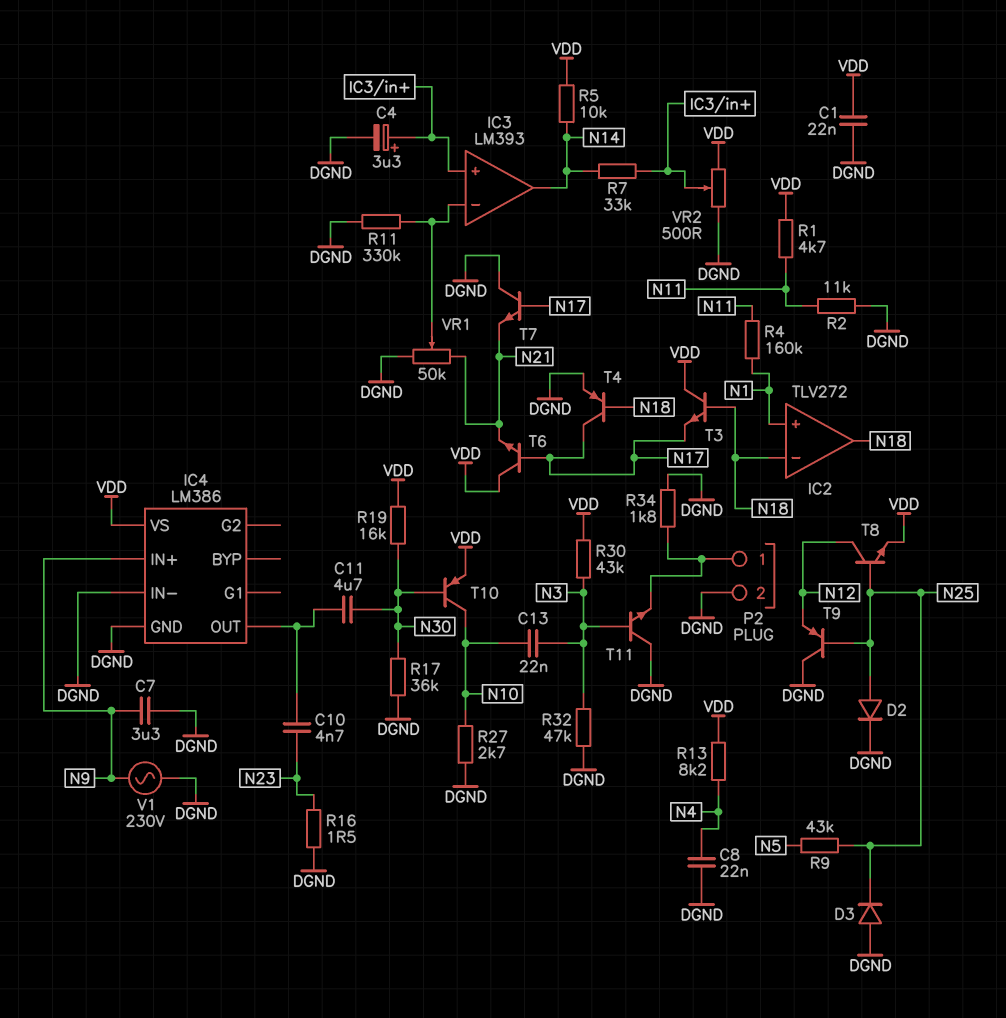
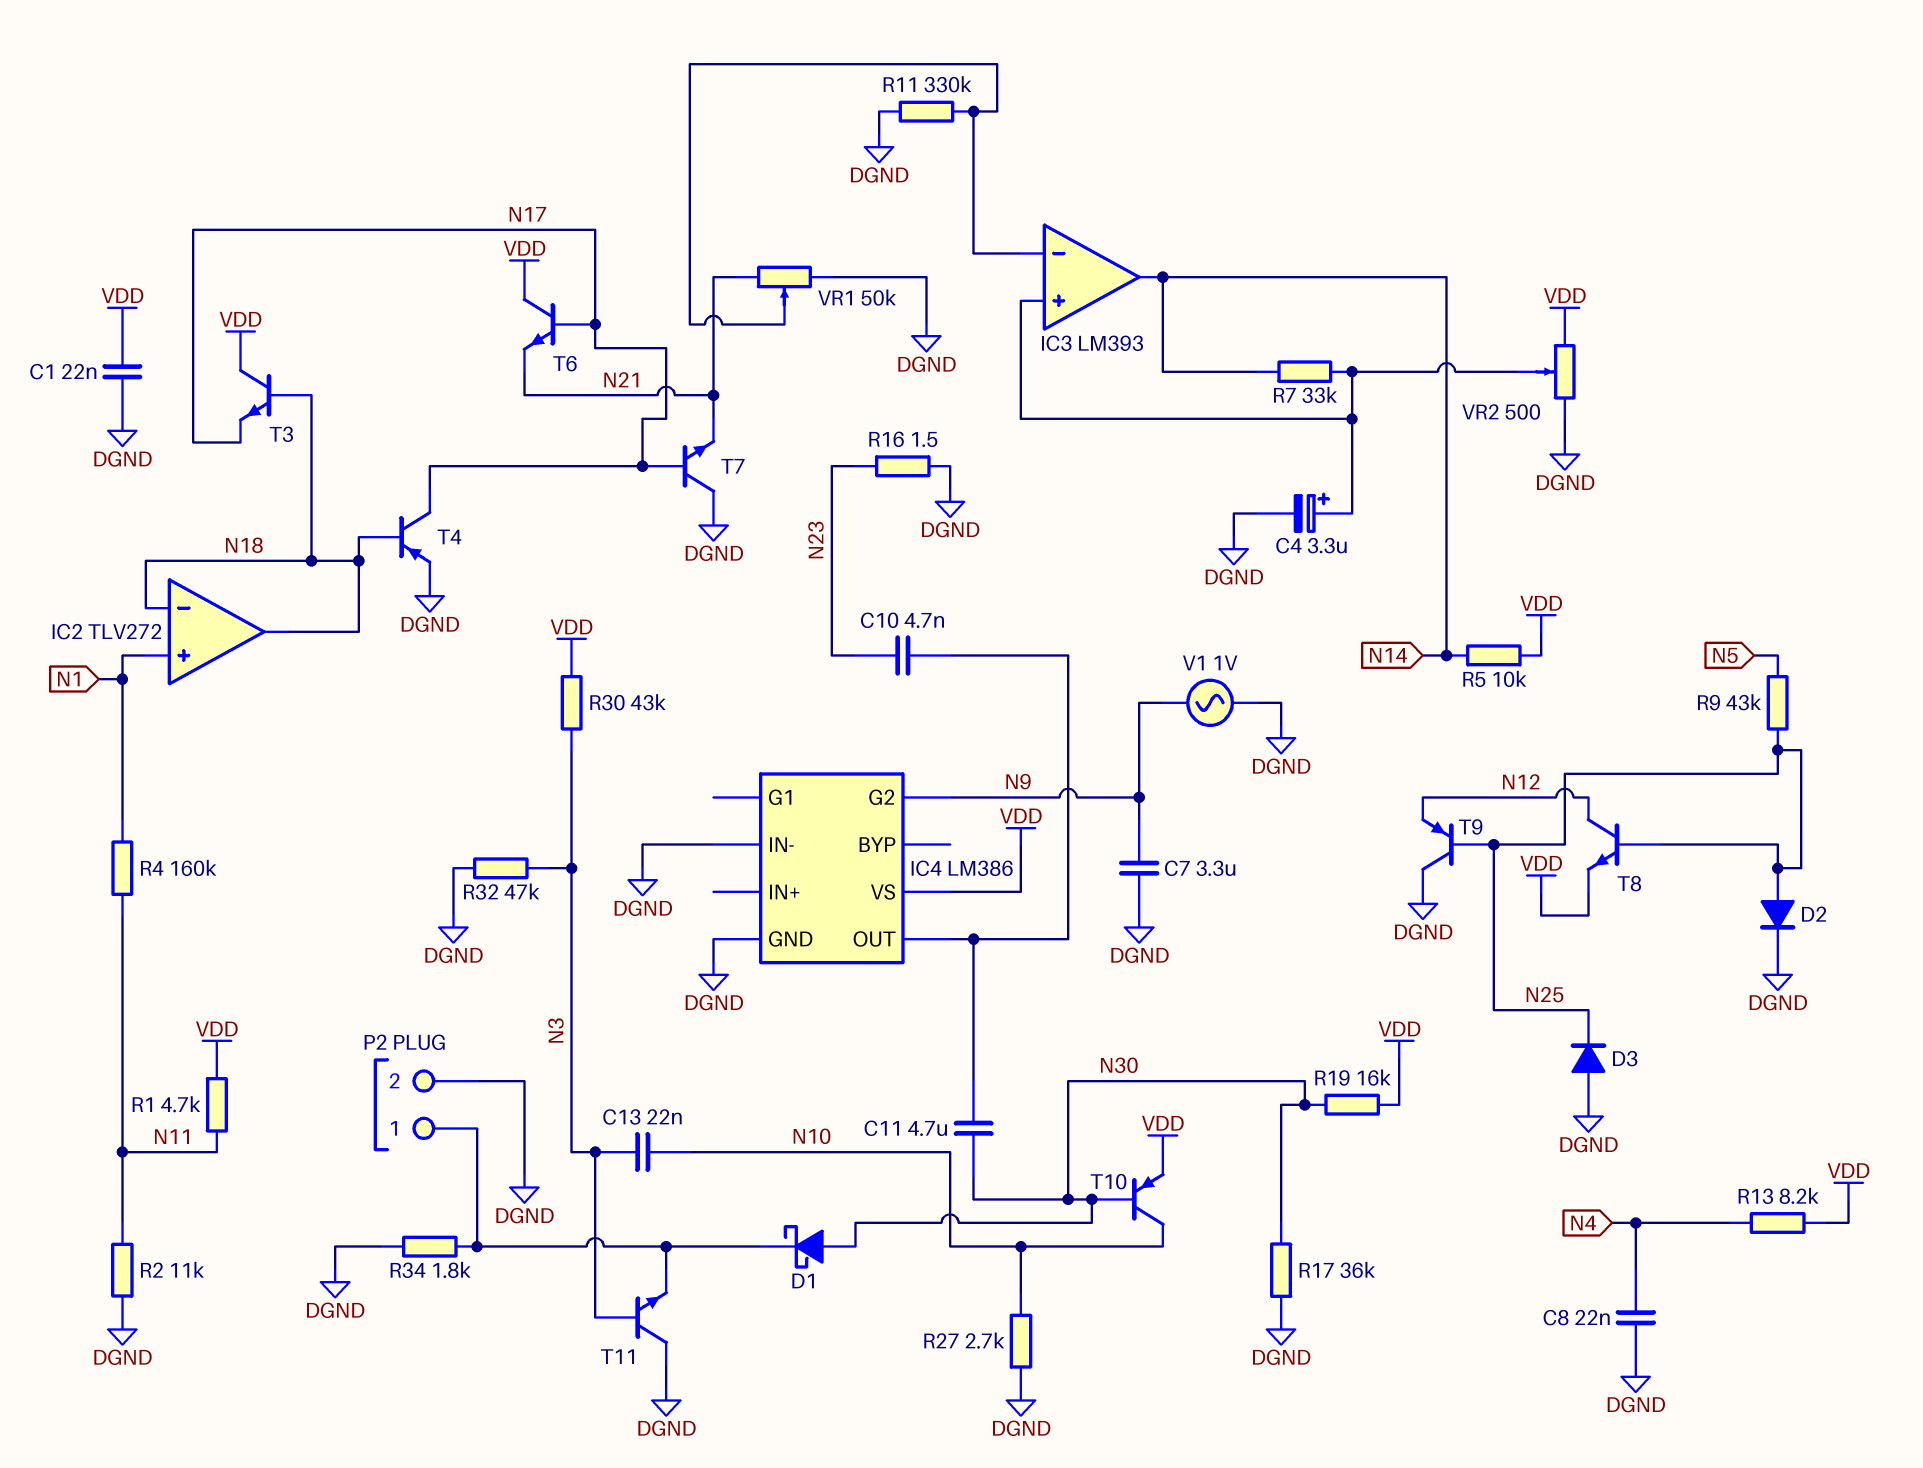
D1: none -> schottky (A N30, K P2/1)
IC4 pin G2: none -> N9
IC4 pin IN+: N9 -> none
V1: AC 230V (DGND, N9) -> AC 1V (DGND, N9)

